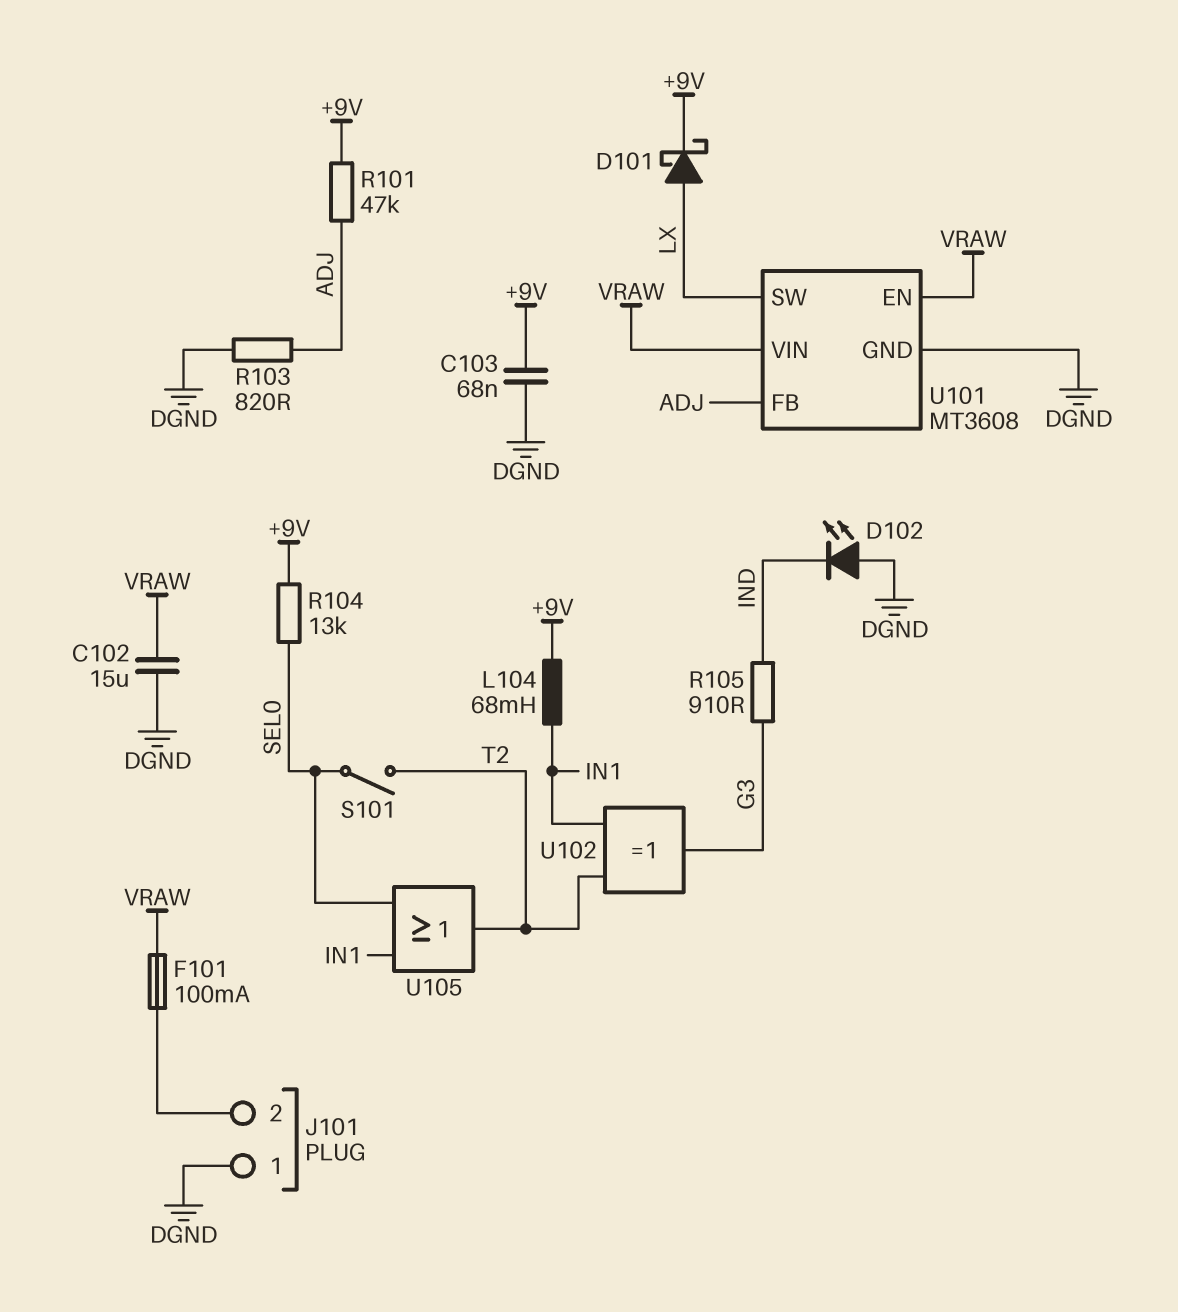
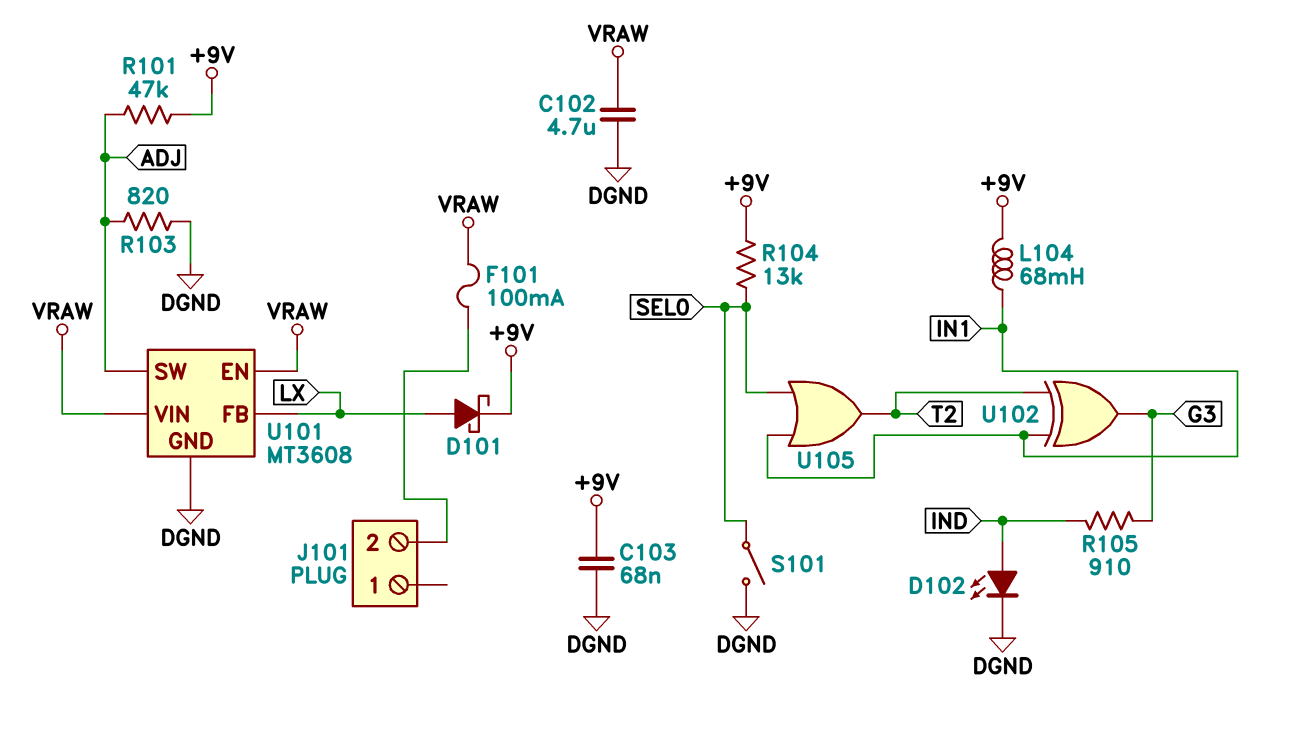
C102: 15uF (DGND, VRAW) -> 4.7uF (DGND, VRAW)
D102: LED (A DGND, K IND) -> LED (A IND, K DGND)
J101 pin 1: DGND -> none
S101: switch (SEL0, T2) -> switch (DGND, SEL0)
U101 pin FB: ADJ -> LX
U101 pin SW: LX -> ADJ

